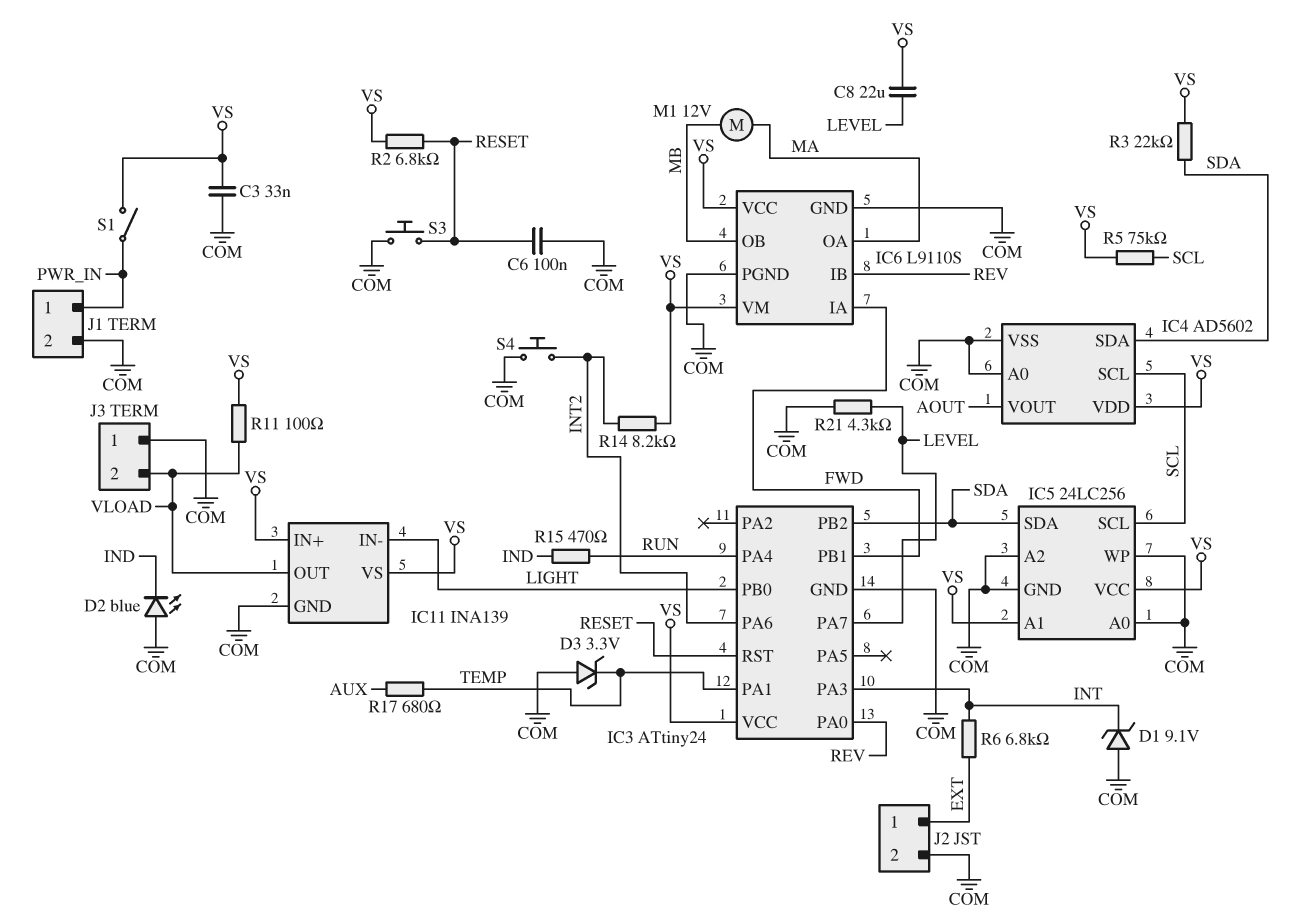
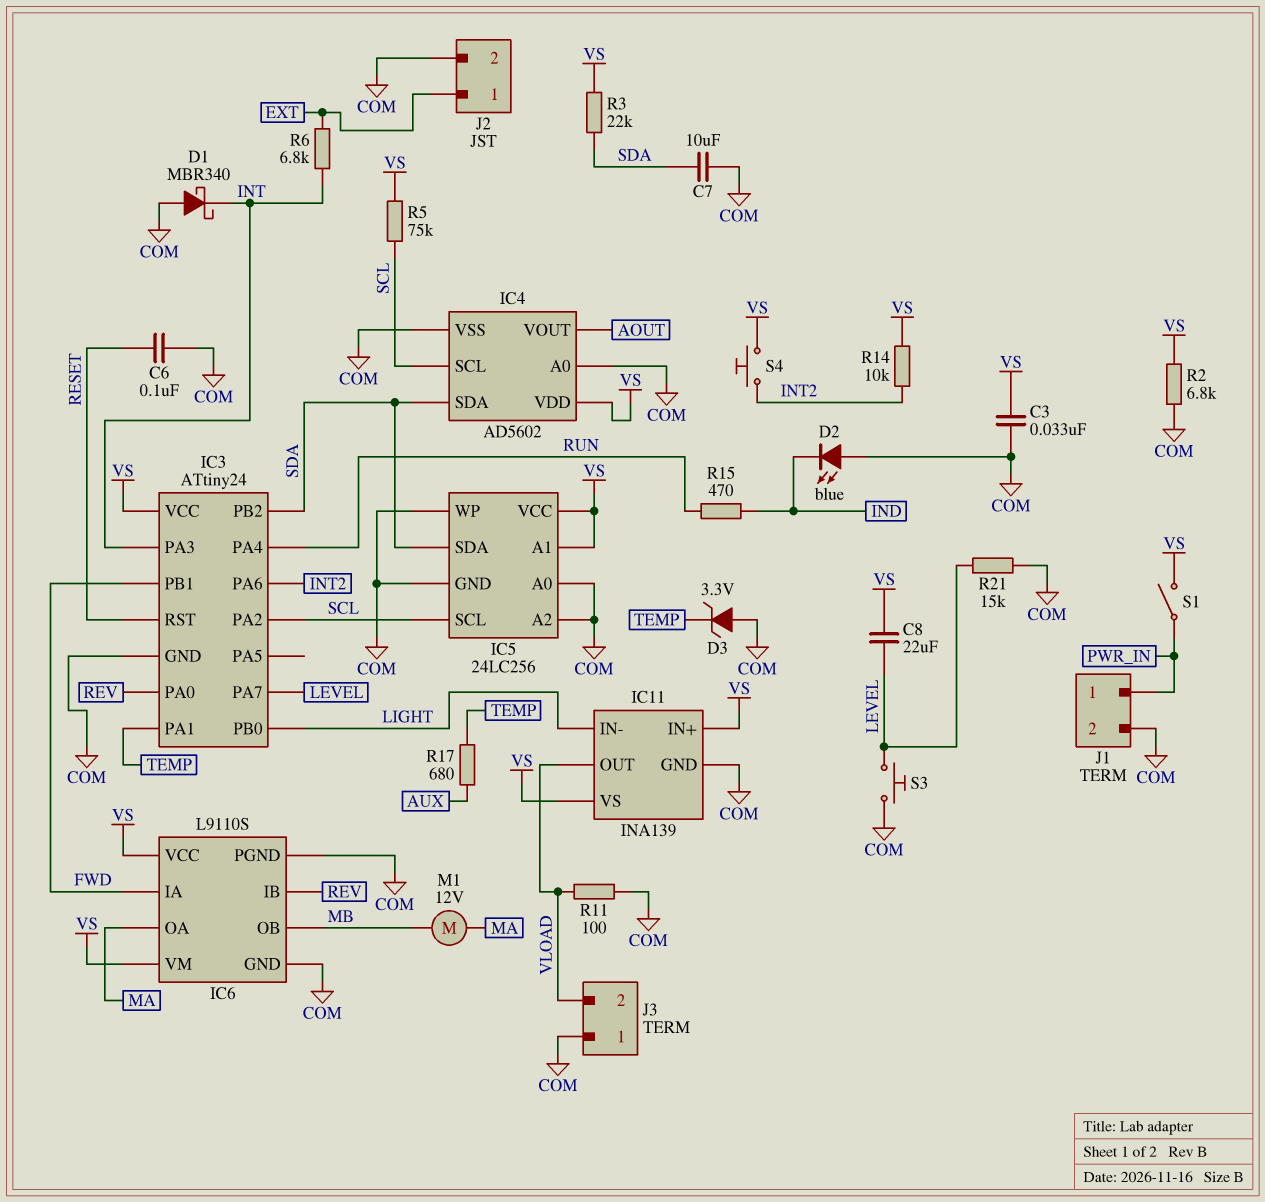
C7: none -> 10uF (COM, SDA)
D1: zener 9.1V (A COM, K INT) -> schottky MBR340 (A COM, K INT)
IC3 pin PA2: none -> SCL
R2: 6.8k (RESET, VS) -> 6.8k (COM, VS)
R11: 100 (VLOAD, VS) -> 100 (COM, VLOAD)
R14: 8.2k (INT2, VS) -> 10k (INT2, VS)
R21: 4.3k (COM, LEVEL) -> 15k (COM, LEVEL)
S3: button (COM, RESET) -> button (COM, LEVEL)
S4: button (COM, INT2) -> button (INT2, VS)

